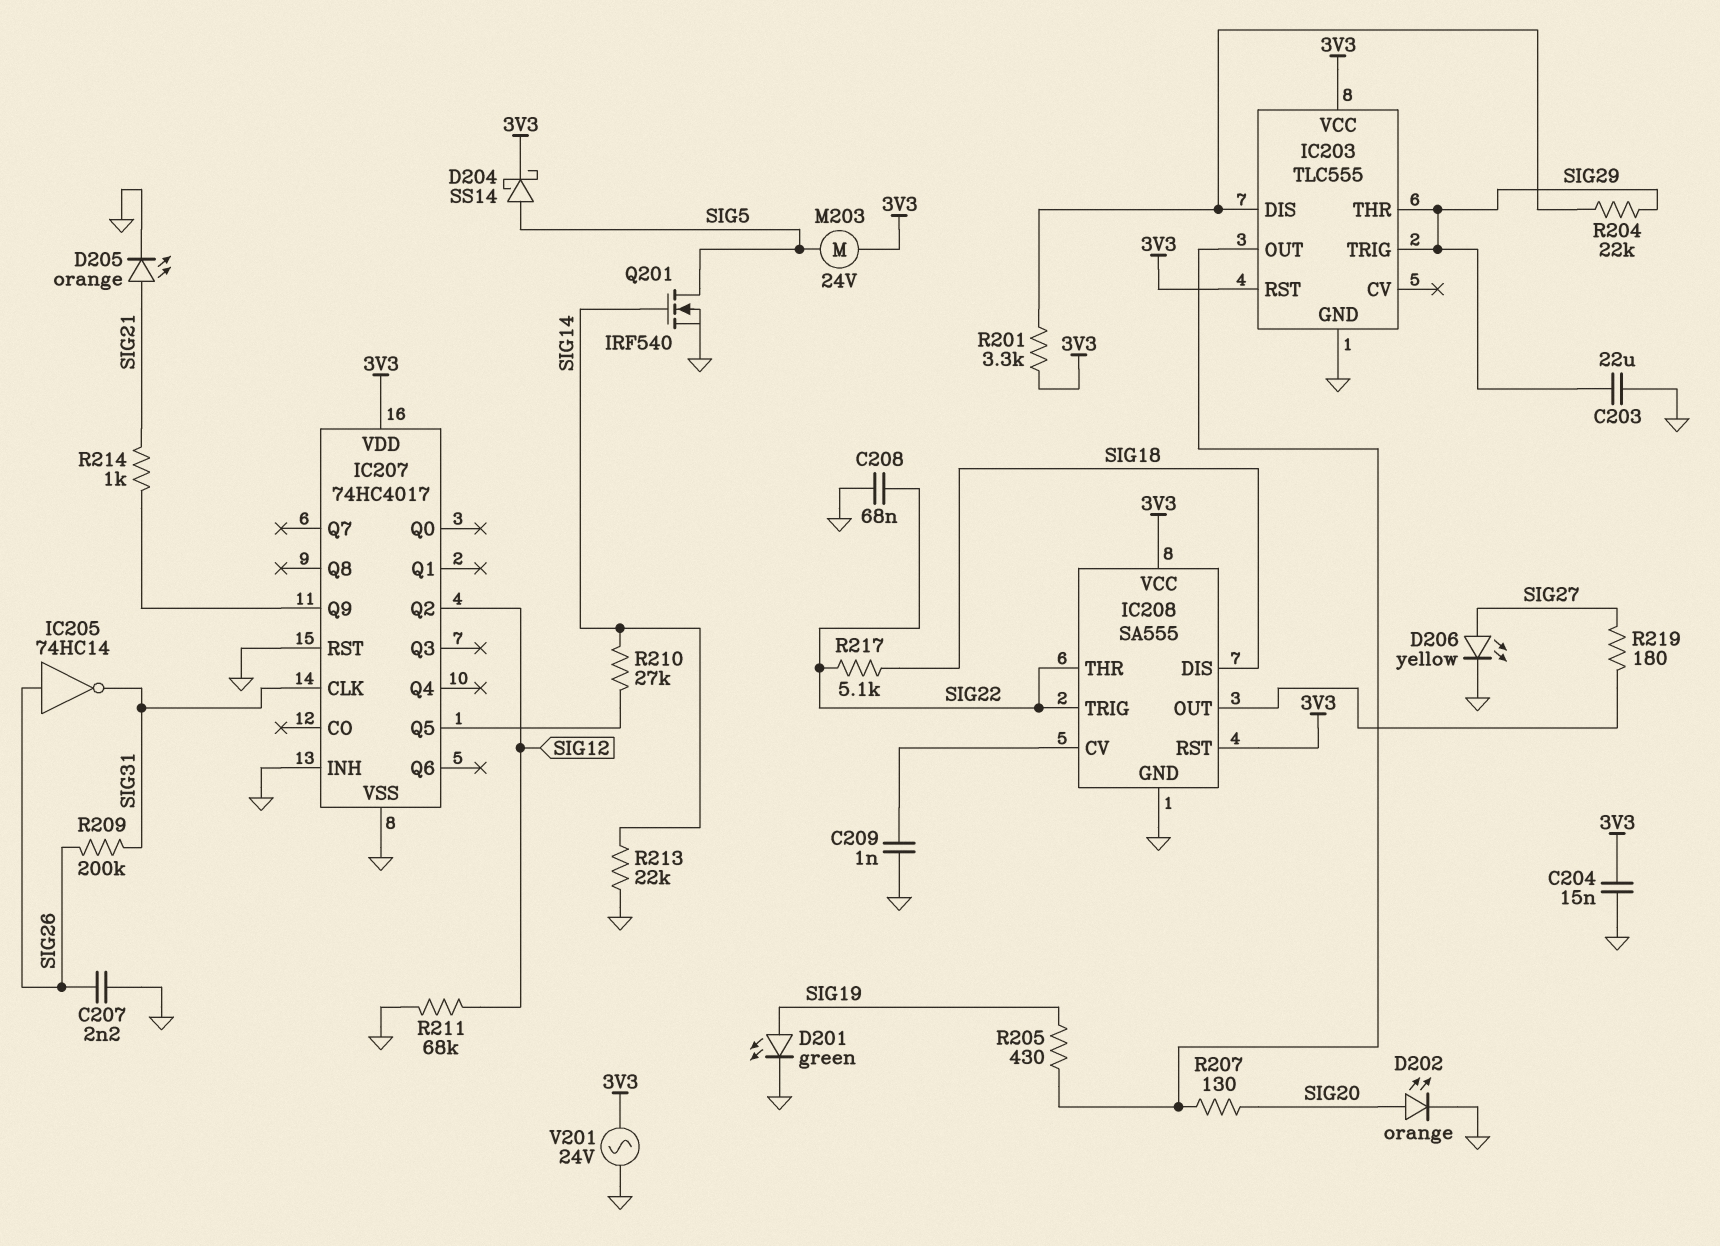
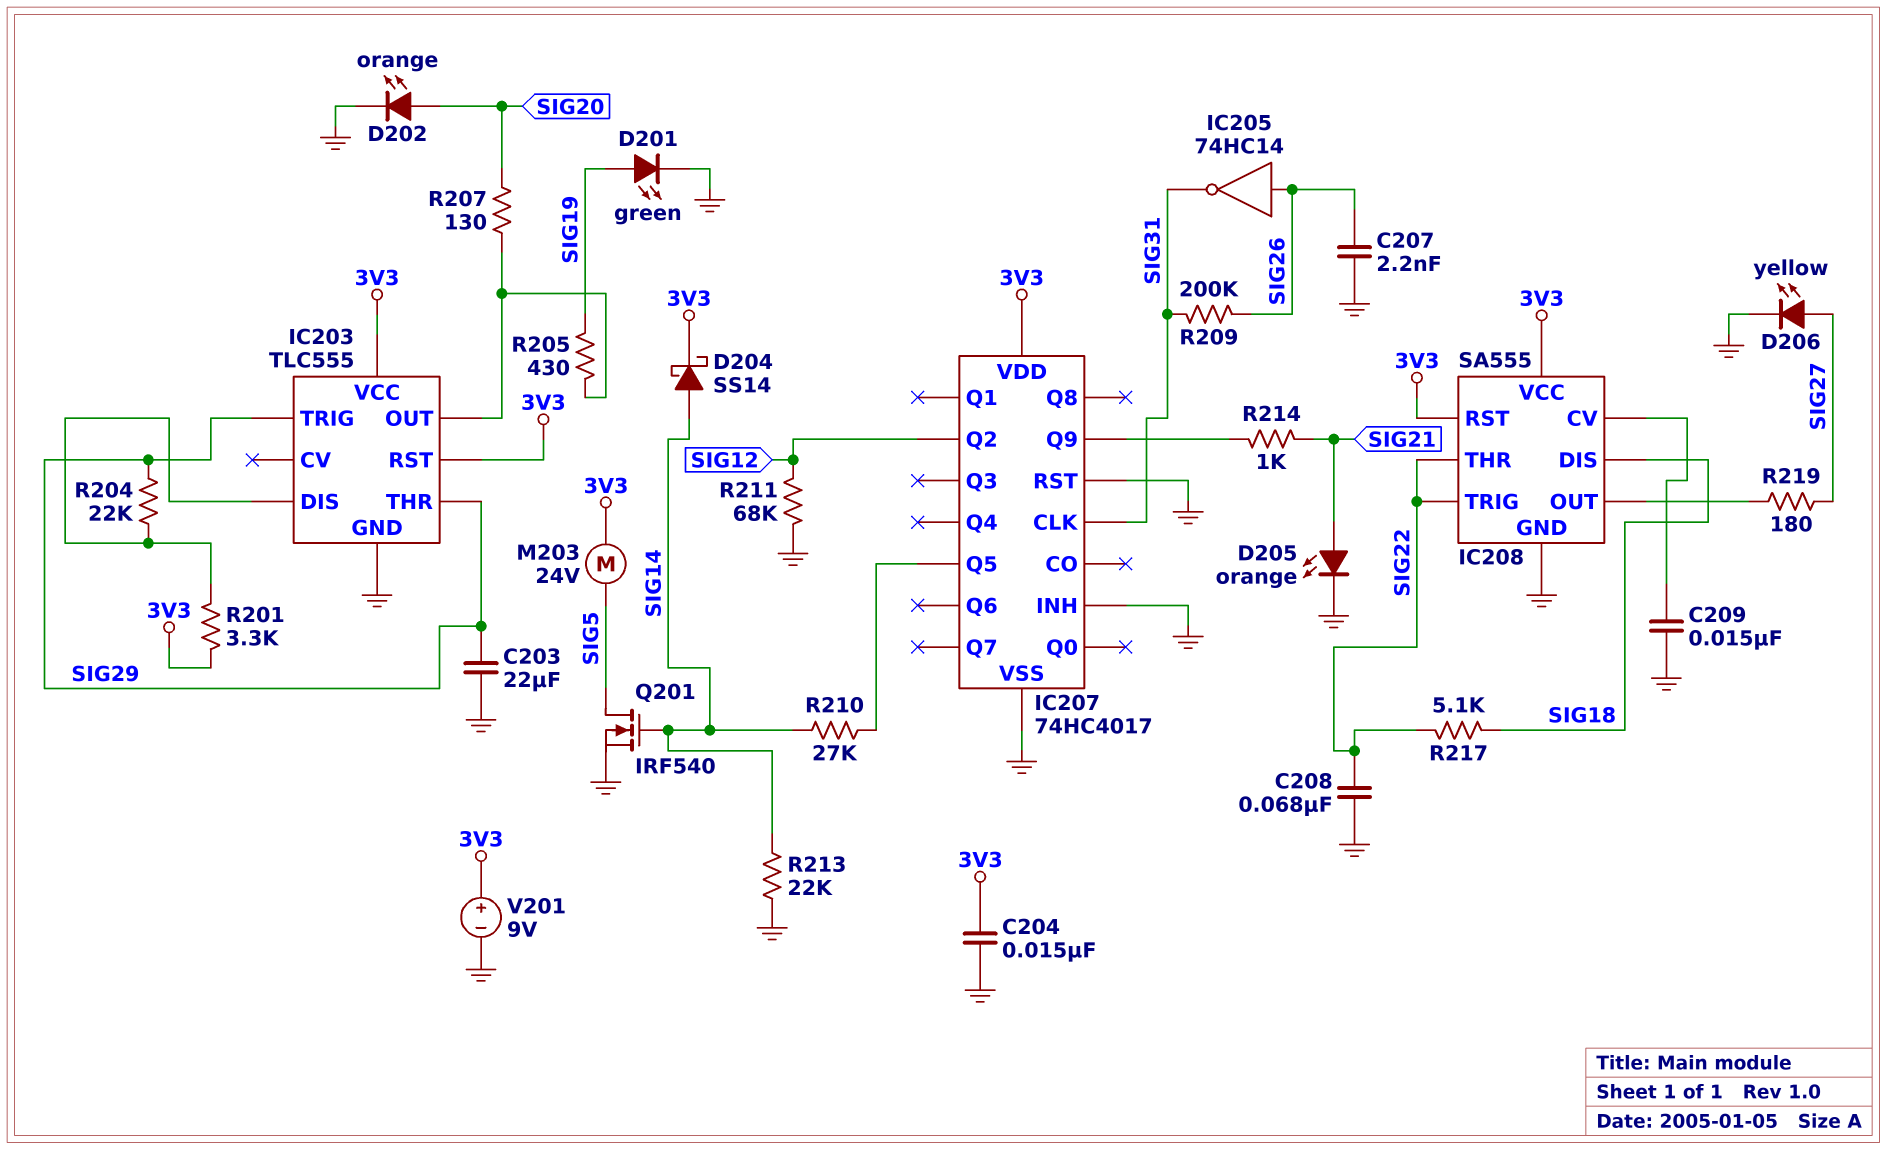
C209: 1nF (GND, IC208/CV) -> 15nF (GND, IC208/CV)
D204: schottky SS14 (A SIG5, K 3V3) -> schottky SS14 (A SIG14, K 3V3)
V201: AC 24V (3V3, GND) -> 9V (plus 3V3, minus GND)

